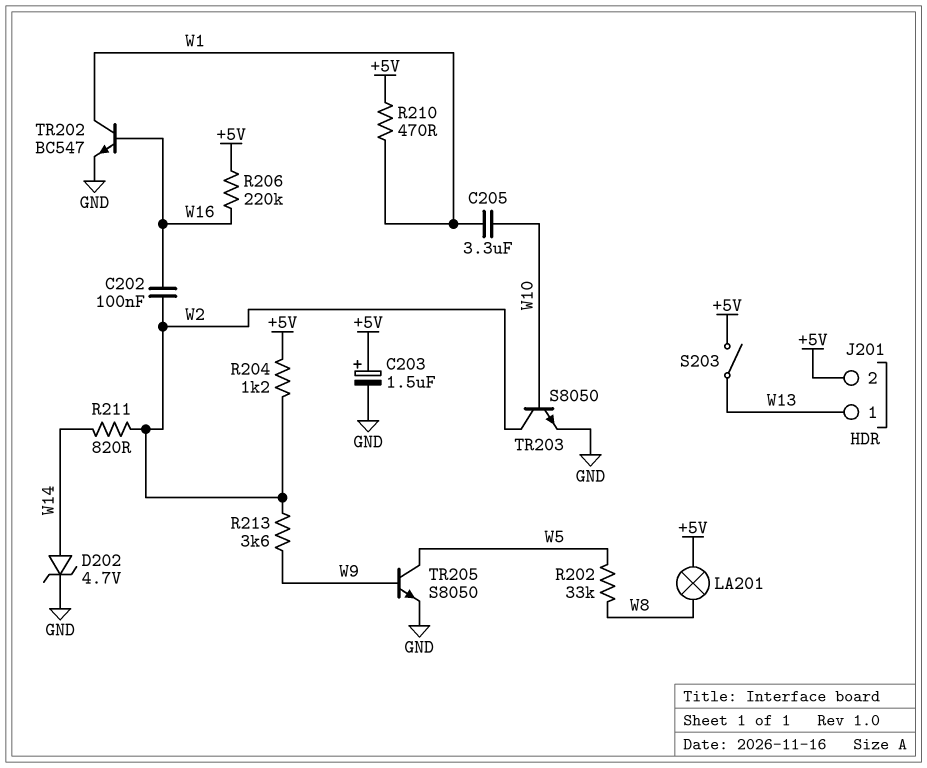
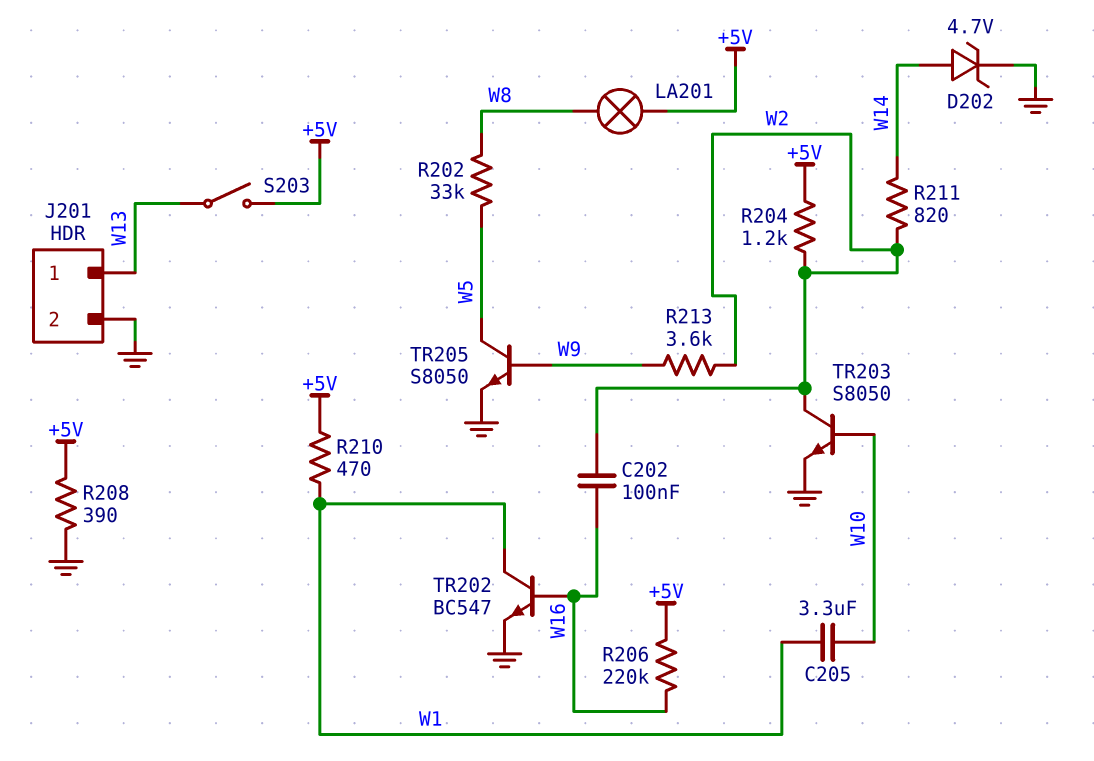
C203: 1.5uF (plus +5V, minus GND) -> none
J201 pin 2: +5V -> GND
R208: none -> 390 (+5V, GND)

